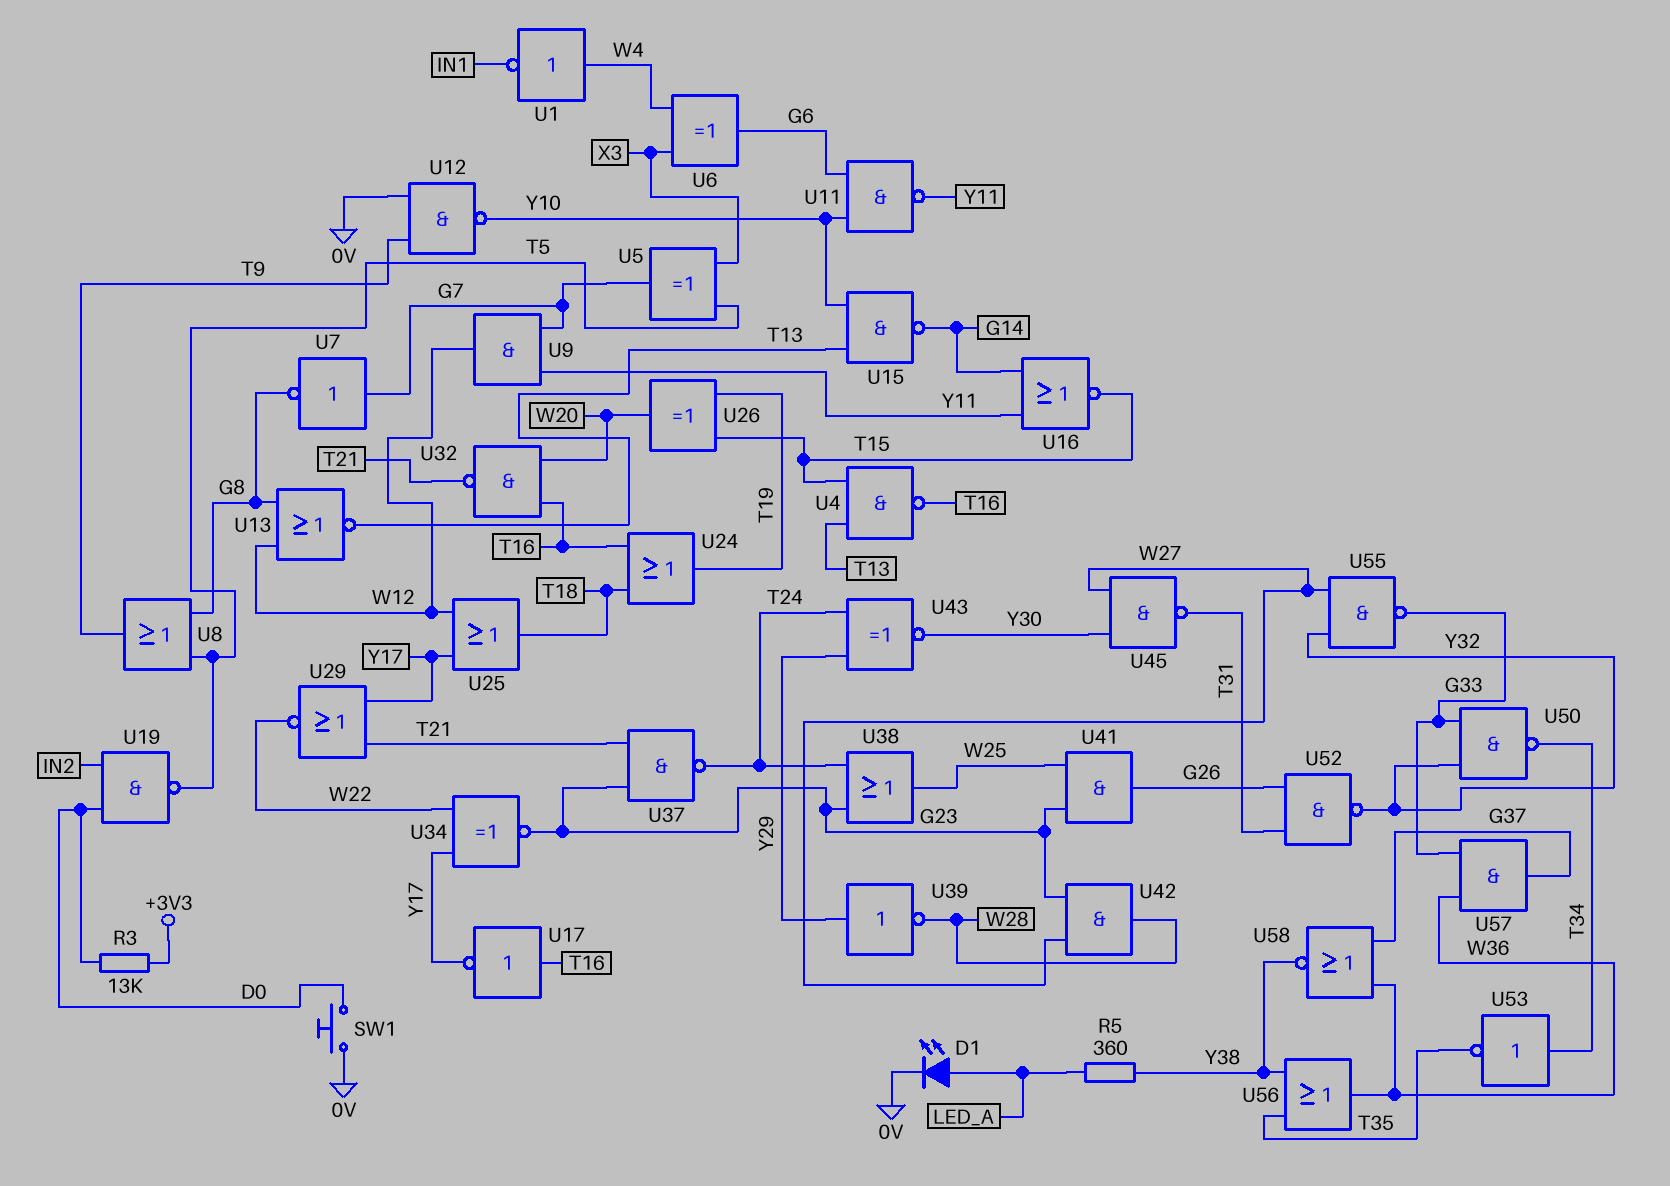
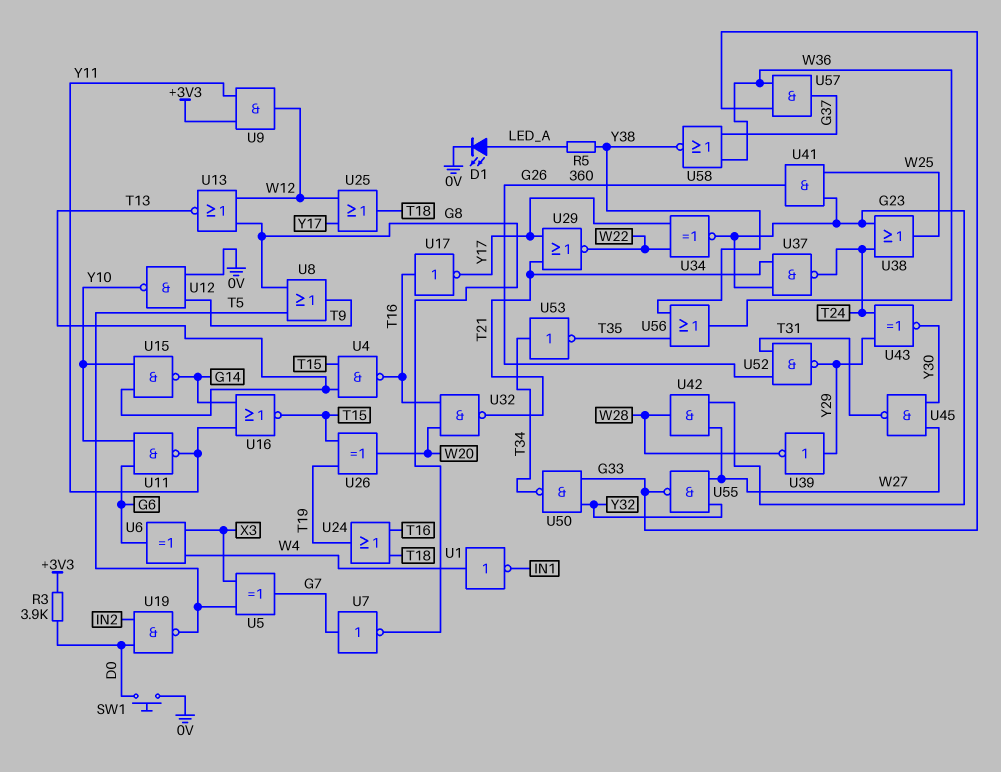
R3: 13k (+3V3, D0) -> 3.9k (+3V3, D0)
U9: AND (in G7, in Y11, out W12) -> AND (in +3V3, in Y11, out W12)
U52: NAND (in G26, in T31, out Y32) -> NAND (in G26, in T31, out Y29)

